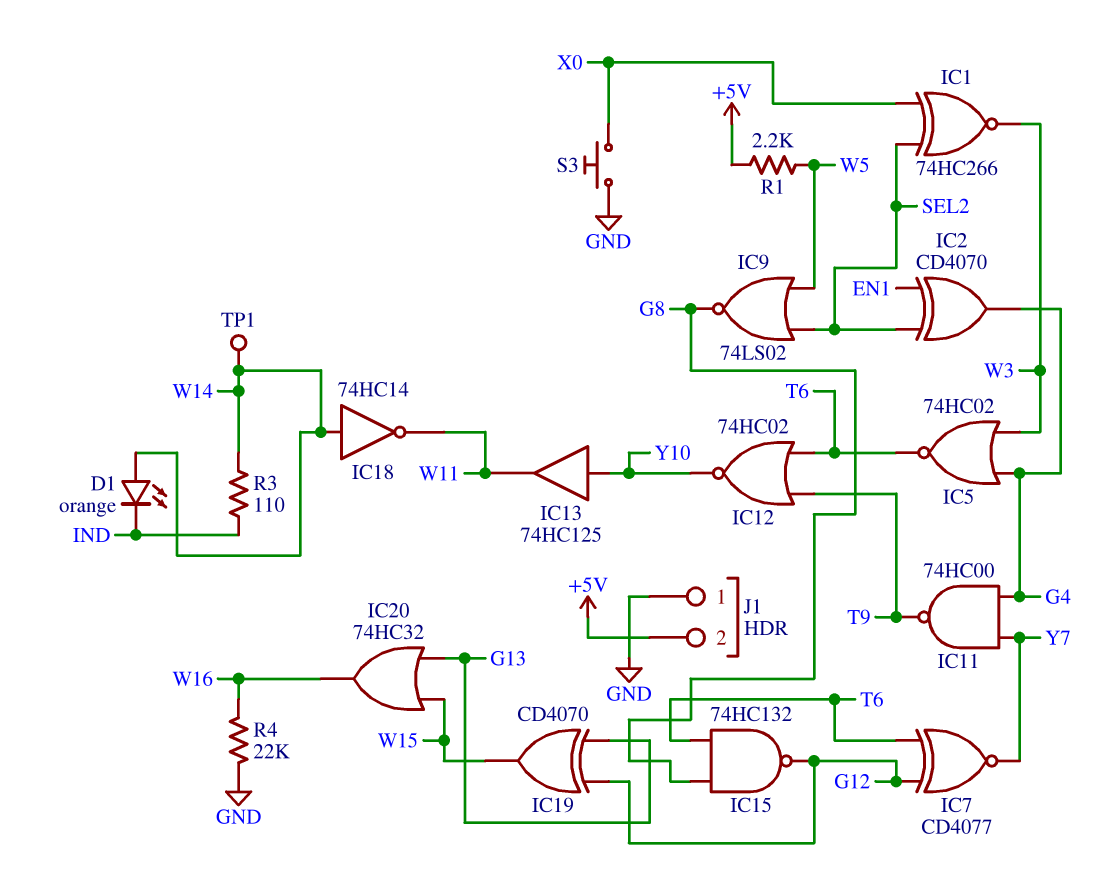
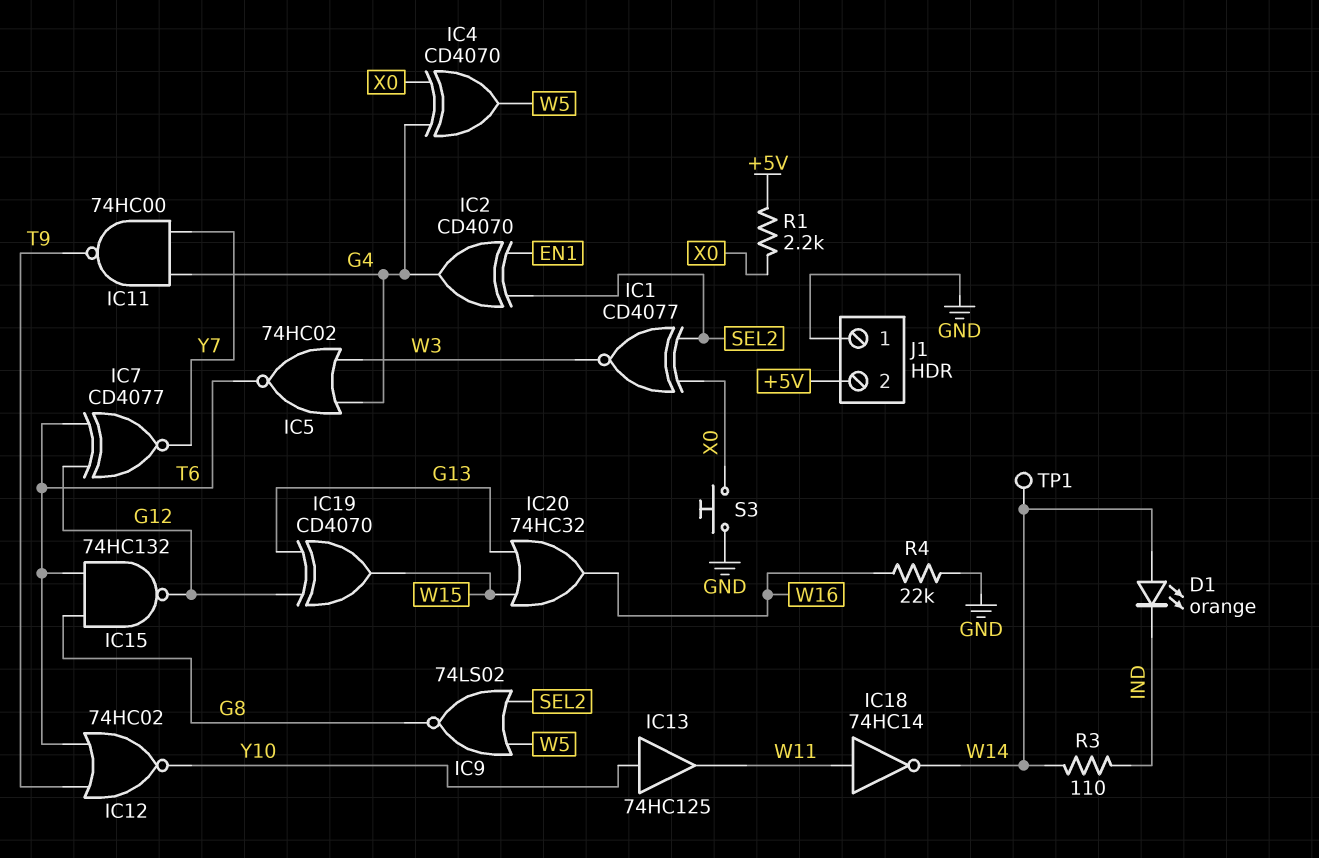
IC1: XNOR 74HC266 (in SEL2, in X0, out W3) -> XNOR CD4077 (in SEL2, in X0, out W3)
IC4: none -> XOR CD4070 (in G4, in X0, out W5)
IC18: NOT 74HC14 (in W14, out W11) -> NOT 74HC14 (in W11, out W14)
R1: 2.2k (+5V, W5) -> 2.2k (+5V, X0)

